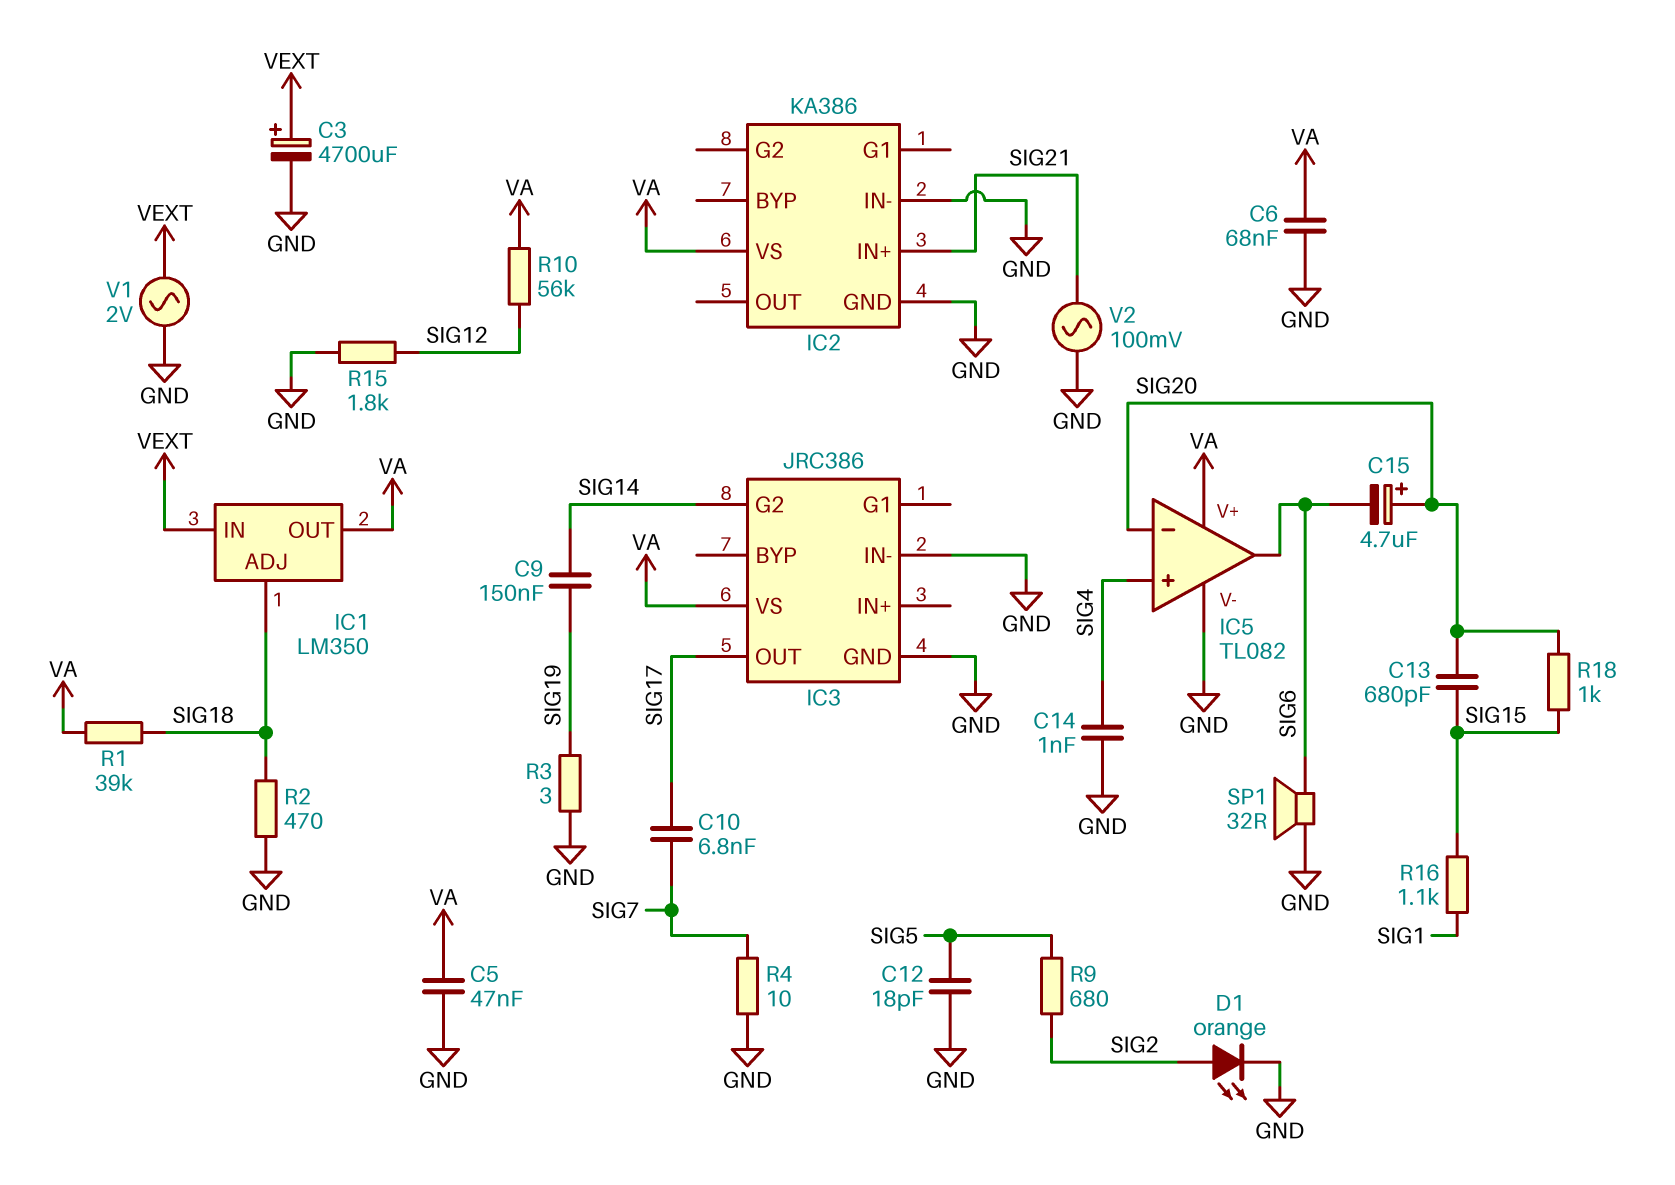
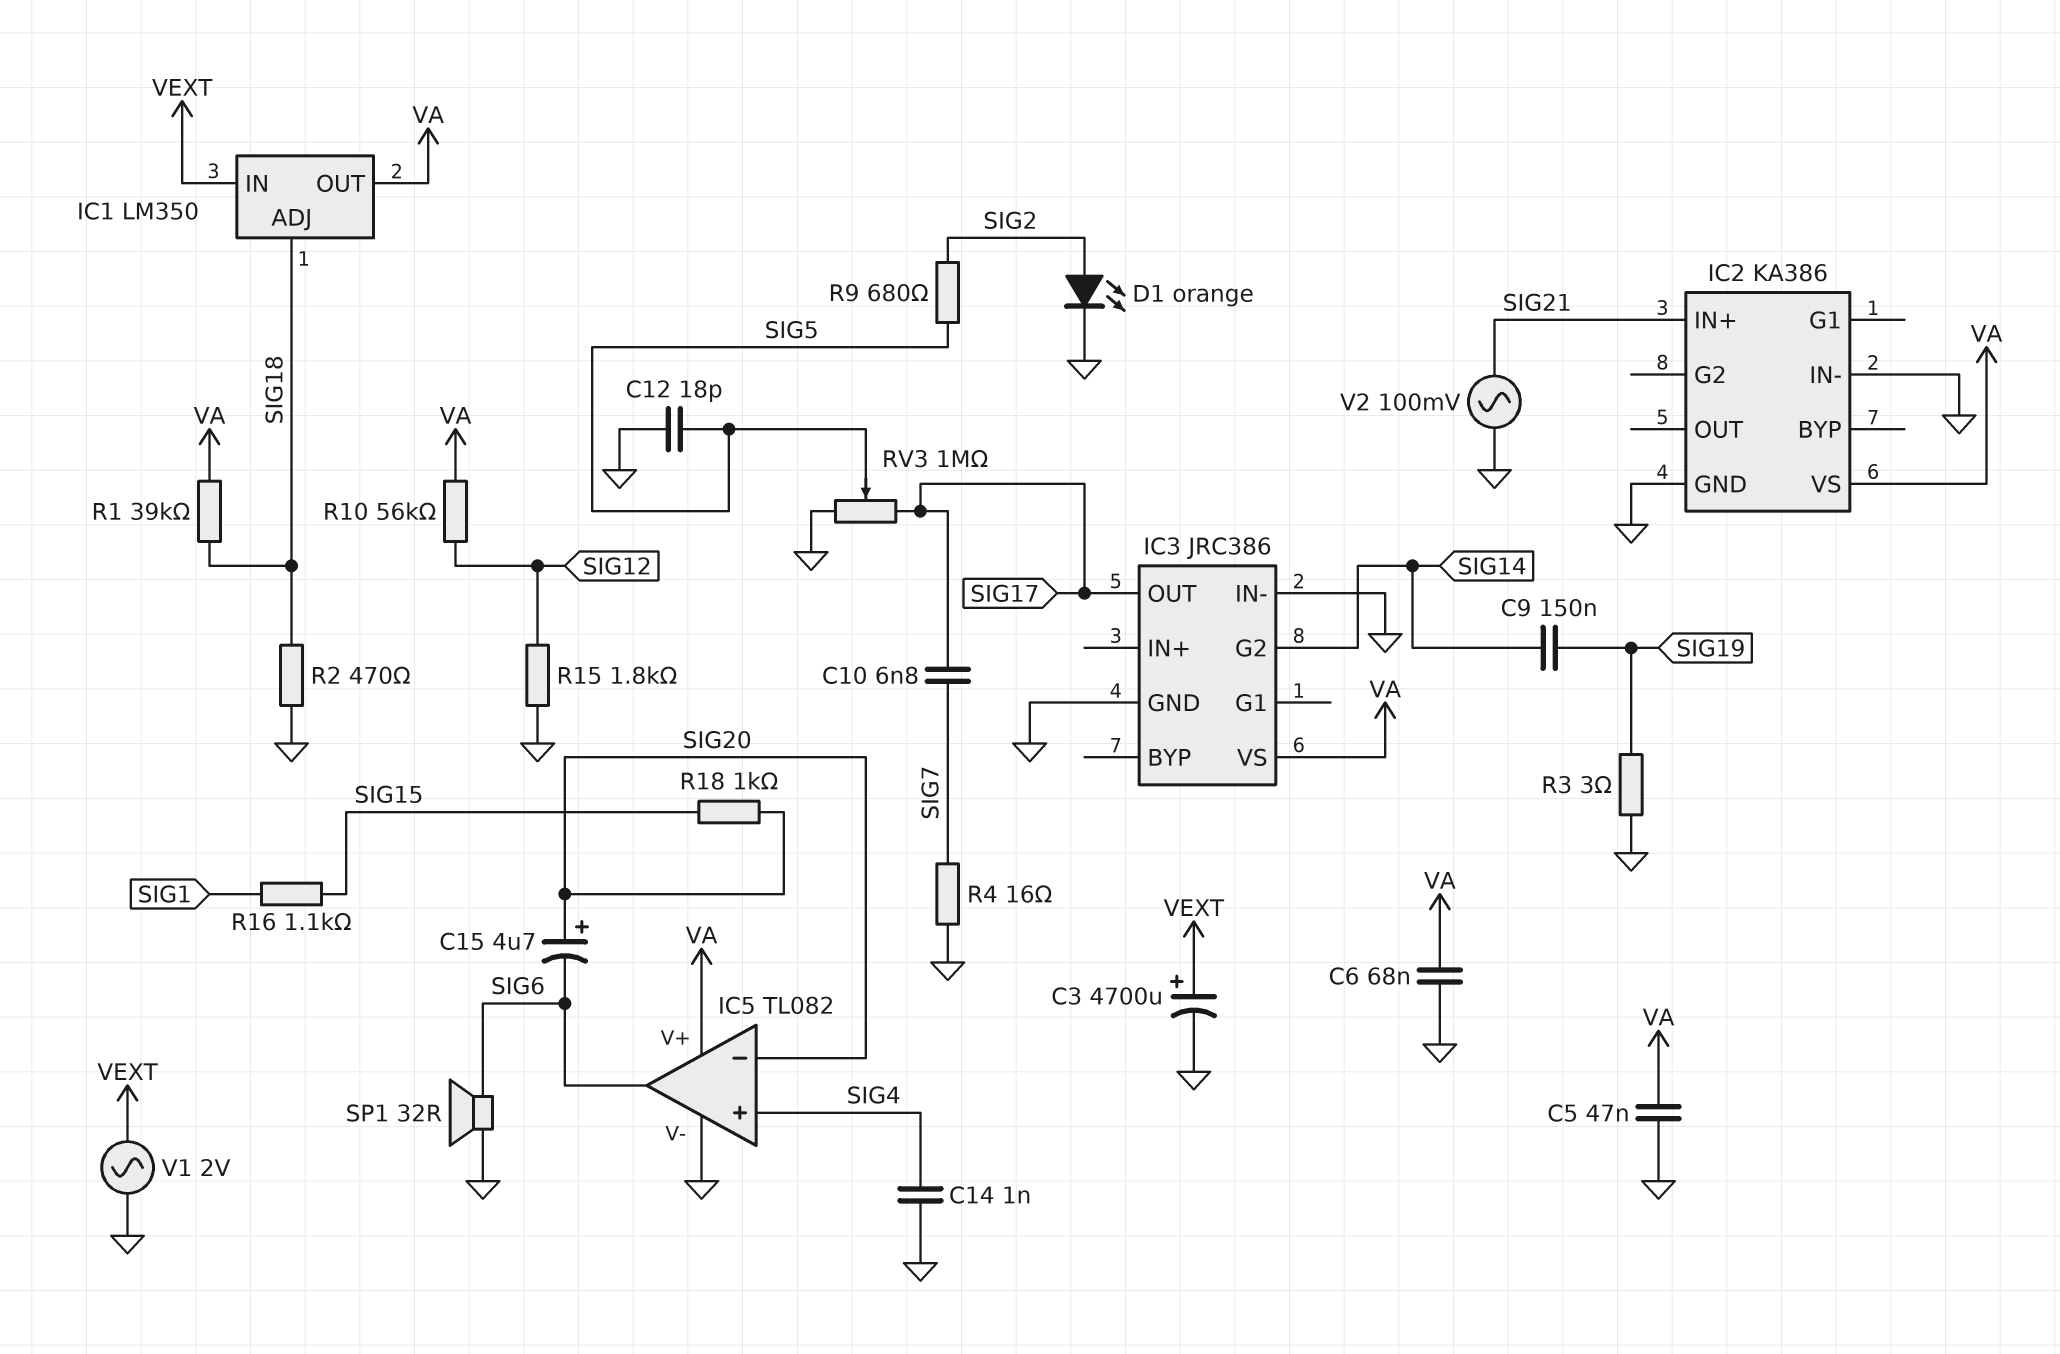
C13: 680pF (SIG15, SIG20) -> none
R4: 10 (GND, SIG7) -> 16 (GND, SIG7)
RV3: none -> 1M (GND, SIG17, wiper SIG5)

